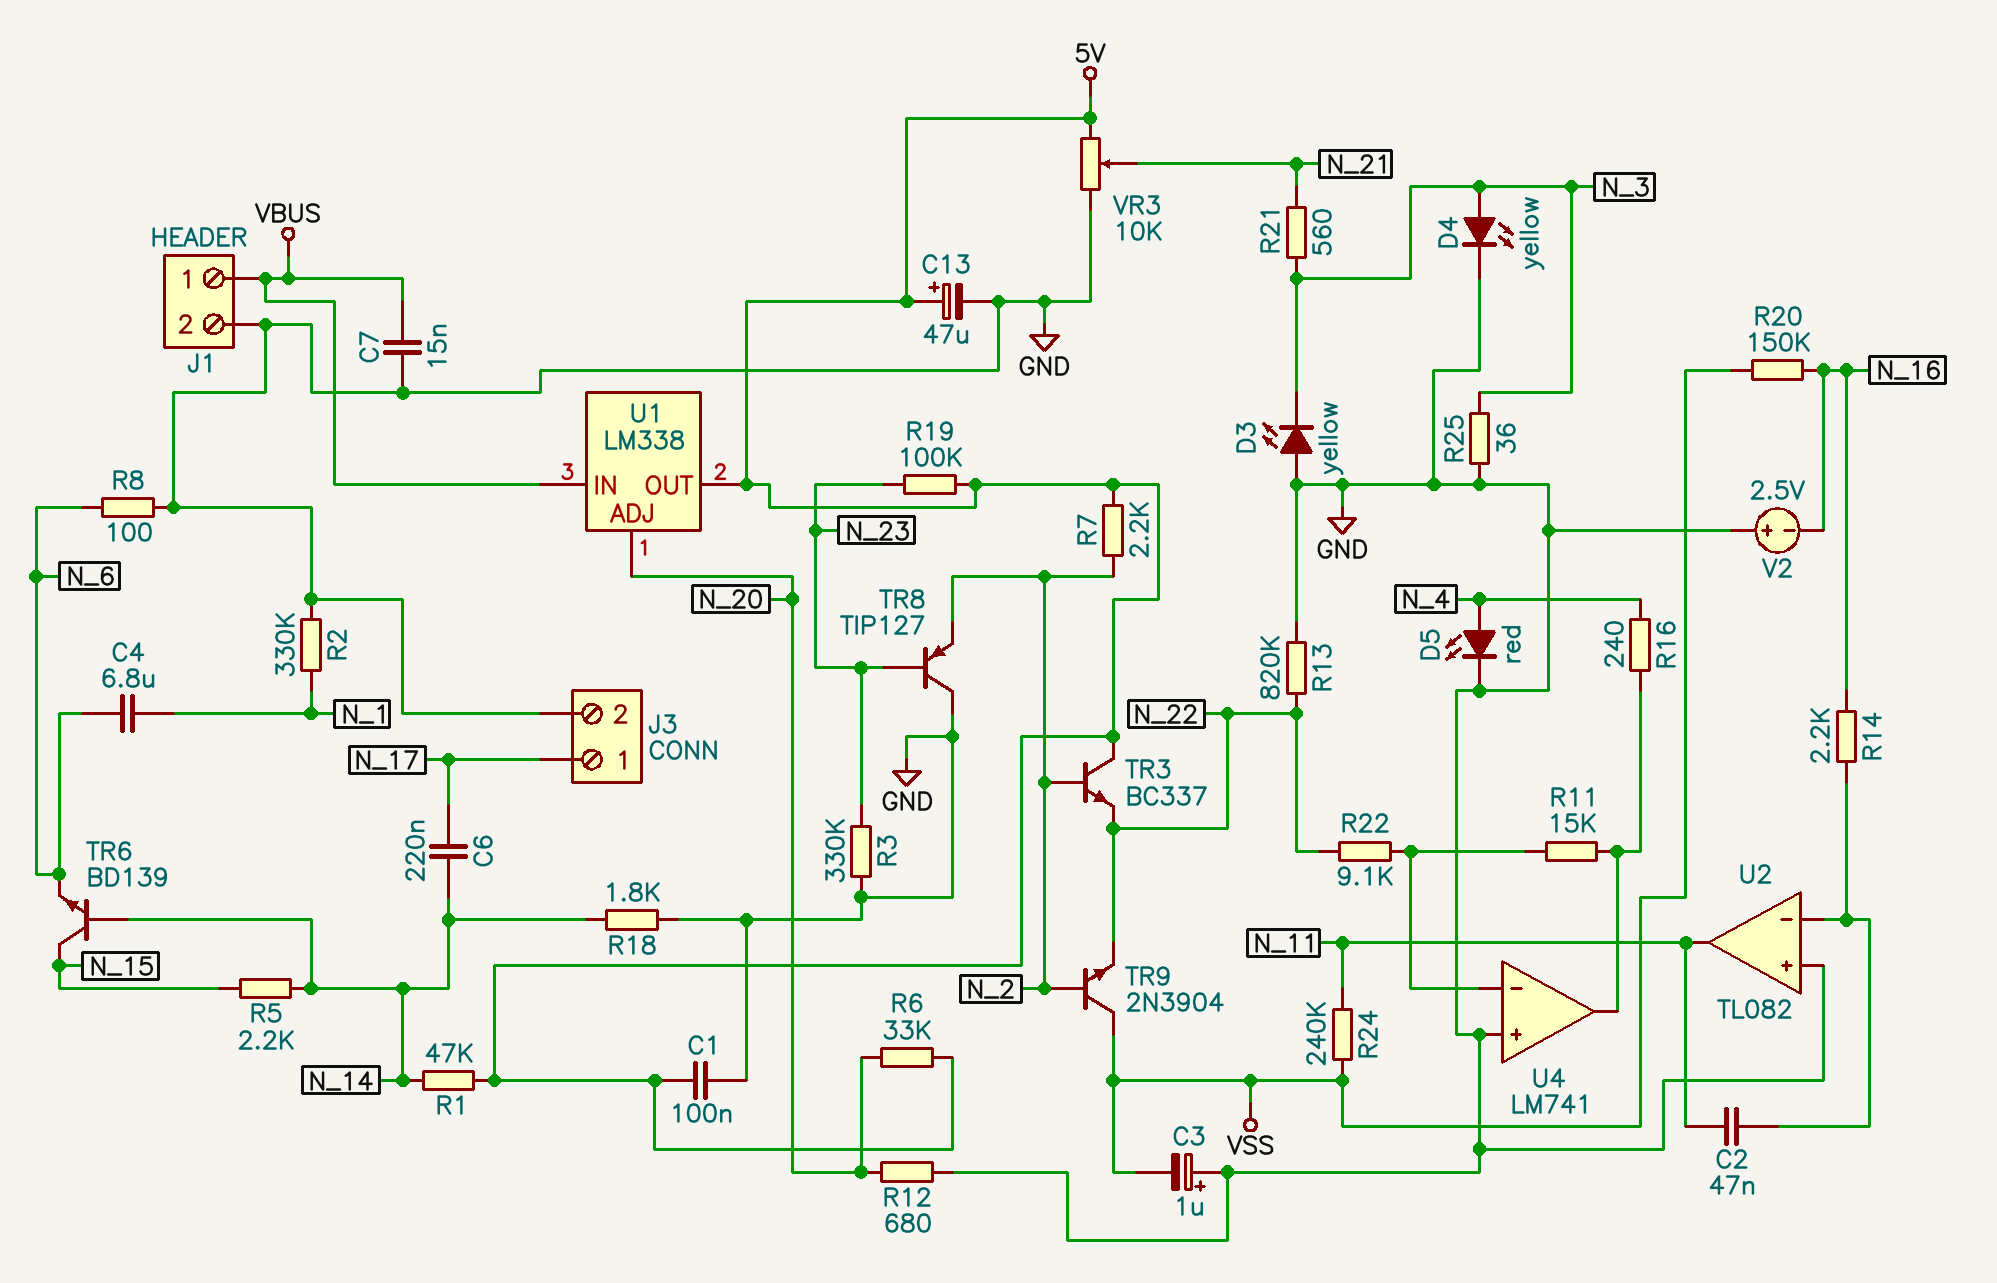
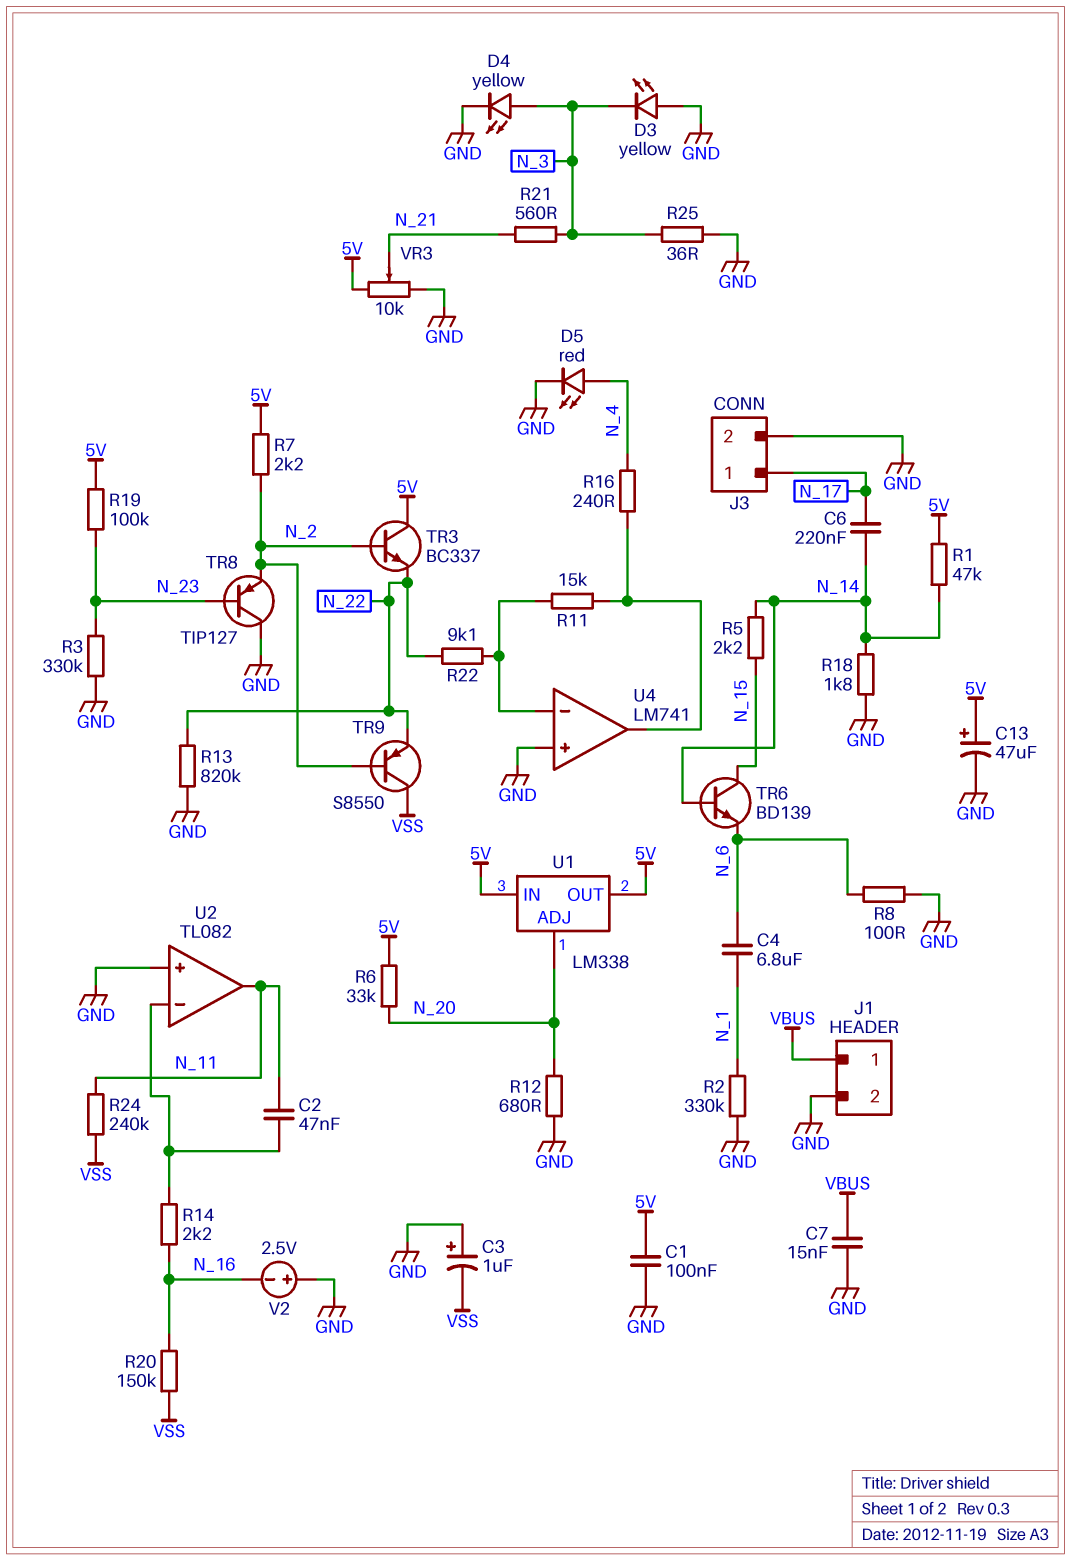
TR9: NPN 2N3904 (B N_2, C VSS, E N_22) -> PNP S8550 (B N_2, C VSS, E N_22)
U1 pin IN: VBUS -> 5V

